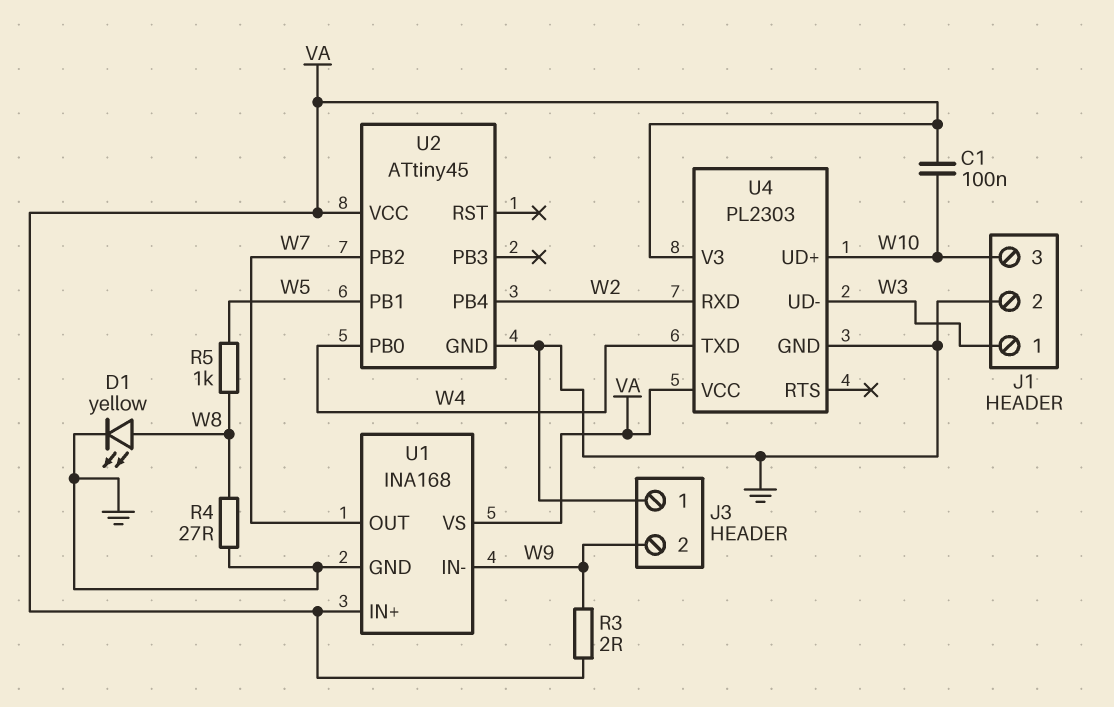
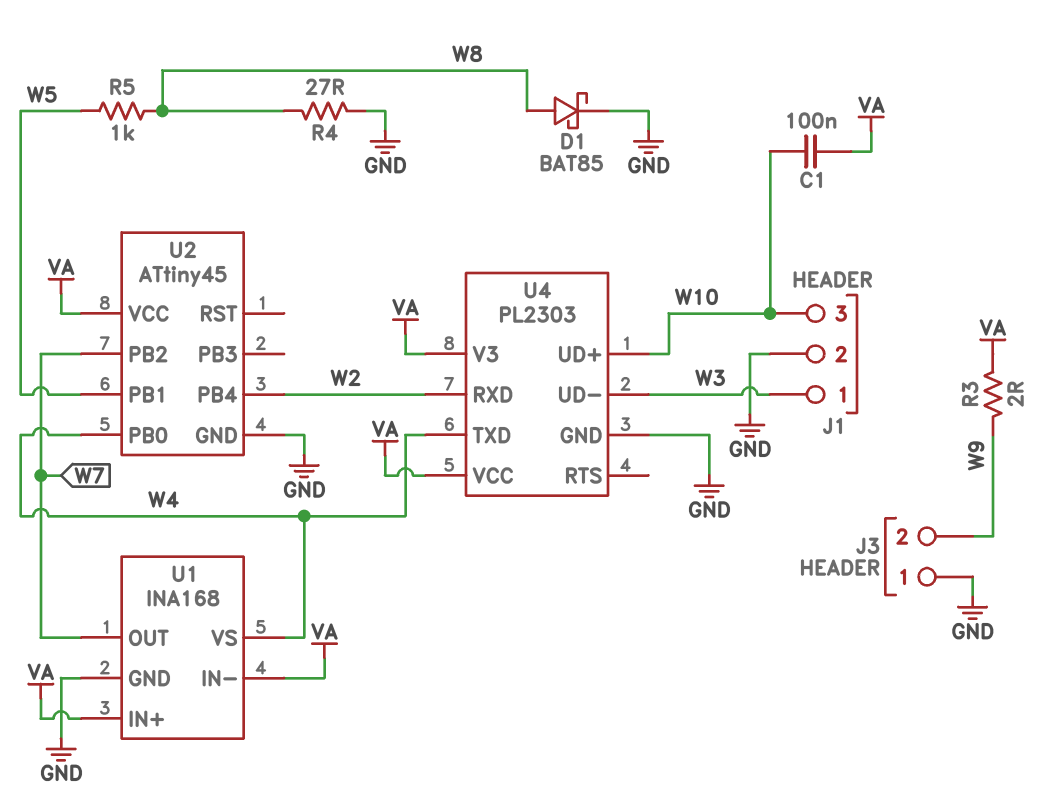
D1: LED yellow (A W8, K GND) -> schottky BAT85 (A W8, K GND)
U1 pin IN-: W9 -> VA
U1 pin VS: VA -> W4

